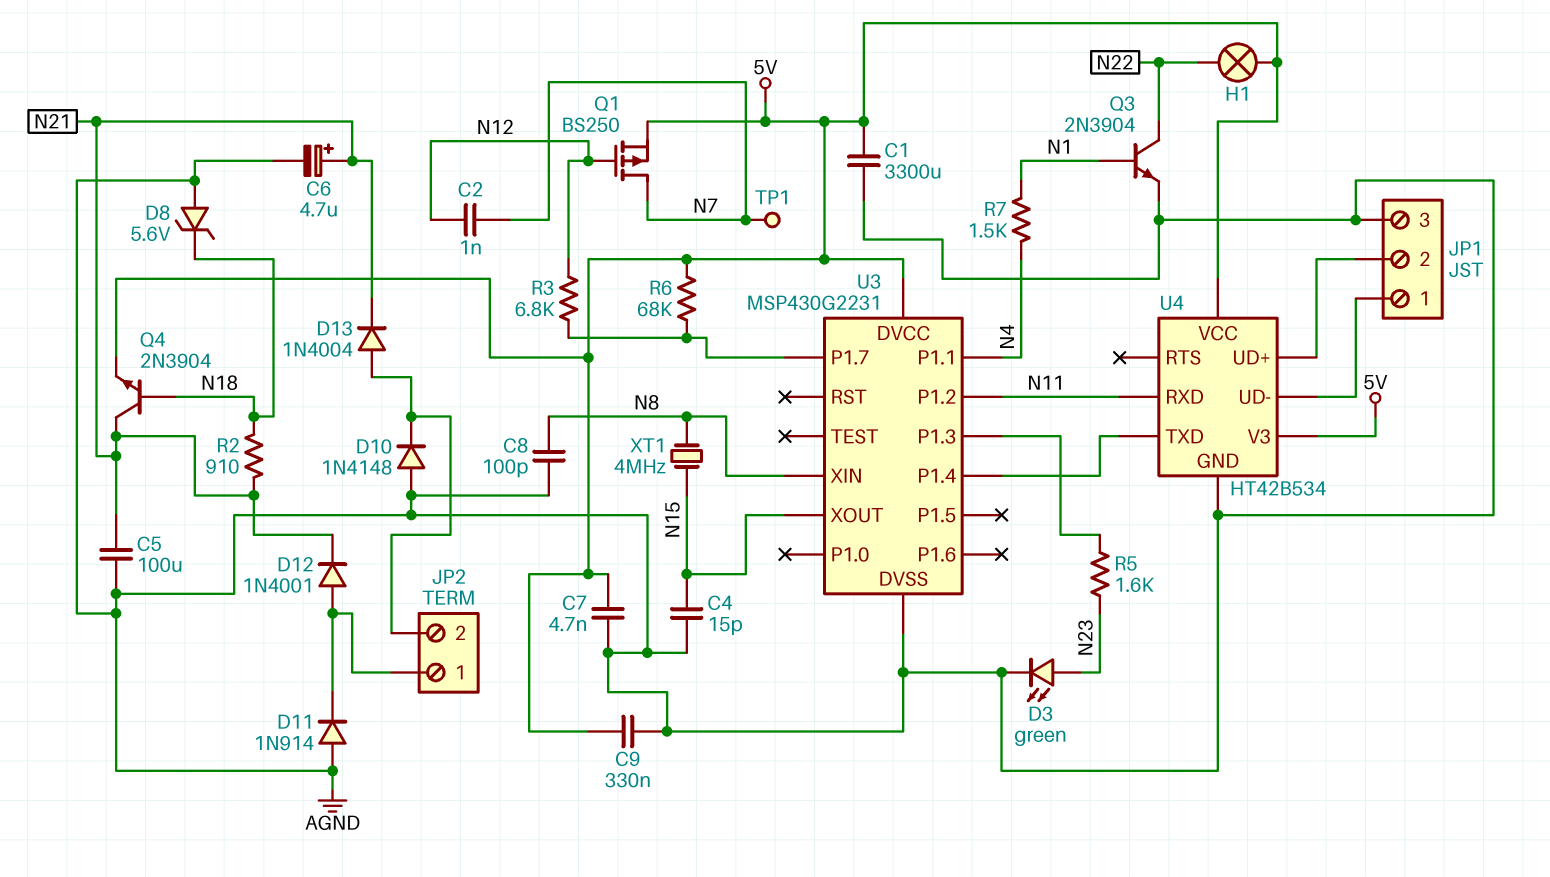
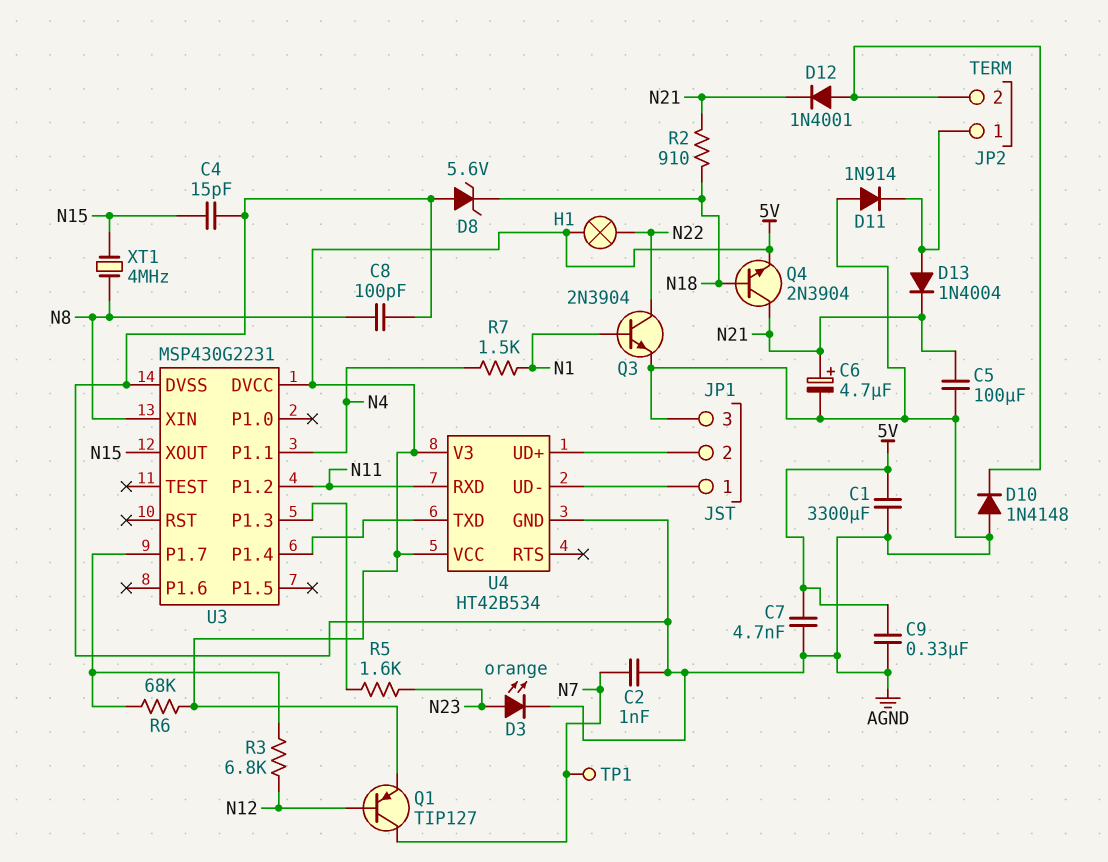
C2: 1nF (N7, N12) -> 1nF (AGND, N7)
D3: LED green (A N23, K AGND) -> LED orange (A N23, K AGND)
D12: diode 1N4001 (A JP2/1, K N21) -> diode 1N4001 (A JP2/2, K N21)
D13: diode 1N4004 (A JP2/2, K N21) -> diode 1N4004 (A JP2/1, K N21)
Q1: PMOS BS250 (G N12, D N7, S 5V) -> PNP TIP127 (B N12, C N7, E 5V)

